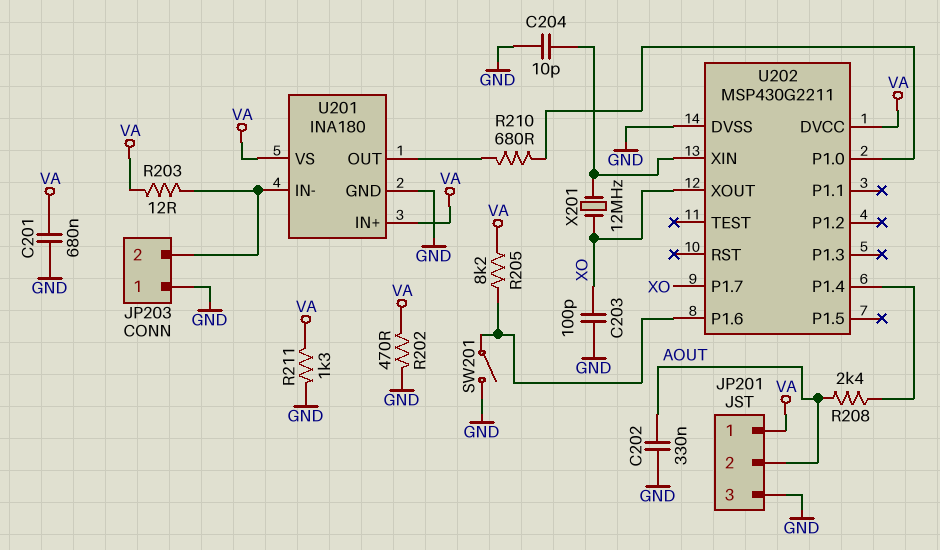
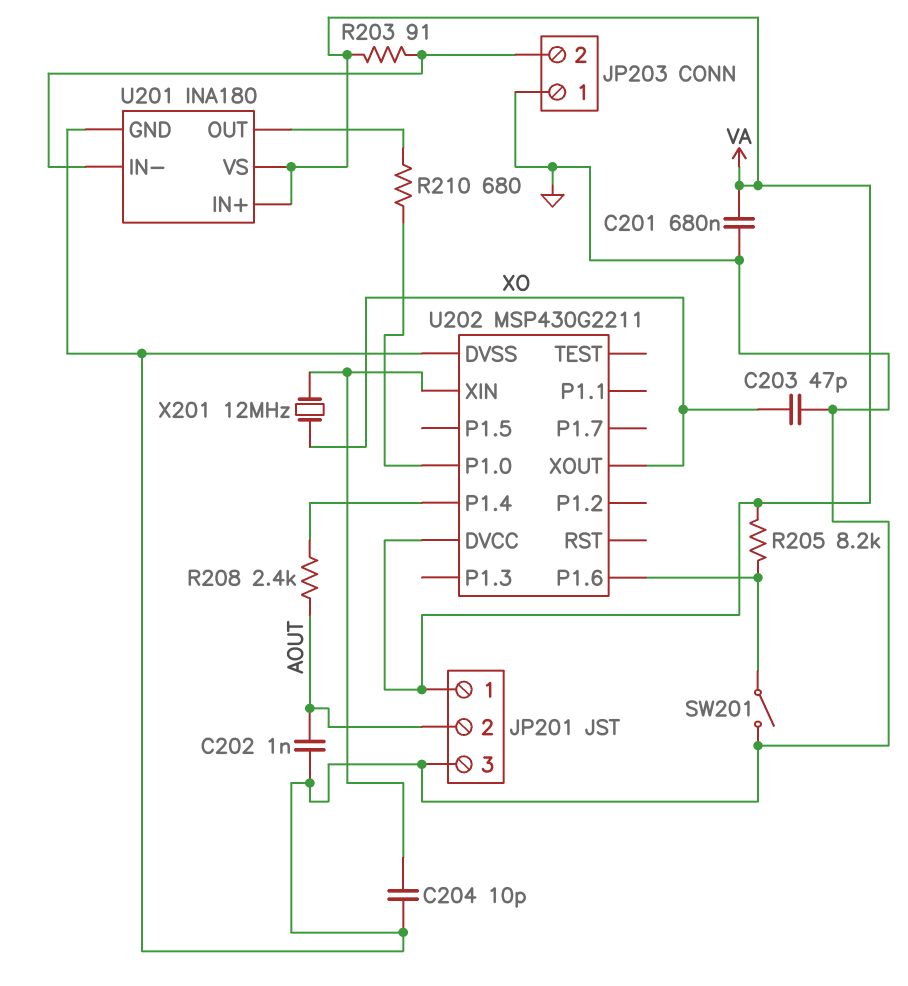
C202: 330nF (AOUT, GND) -> 1nF (AOUT, GND)
C203: 100pF (GND, XO) -> 47pF (GND, XO)
R202: 470 (GND, VA) -> none
R203: 12 (JP203/2, VA) -> 91 (JP203/2, VA)
R211: 1.3k (GND, VA) -> none
U202 pin P1.7: XO -> none

